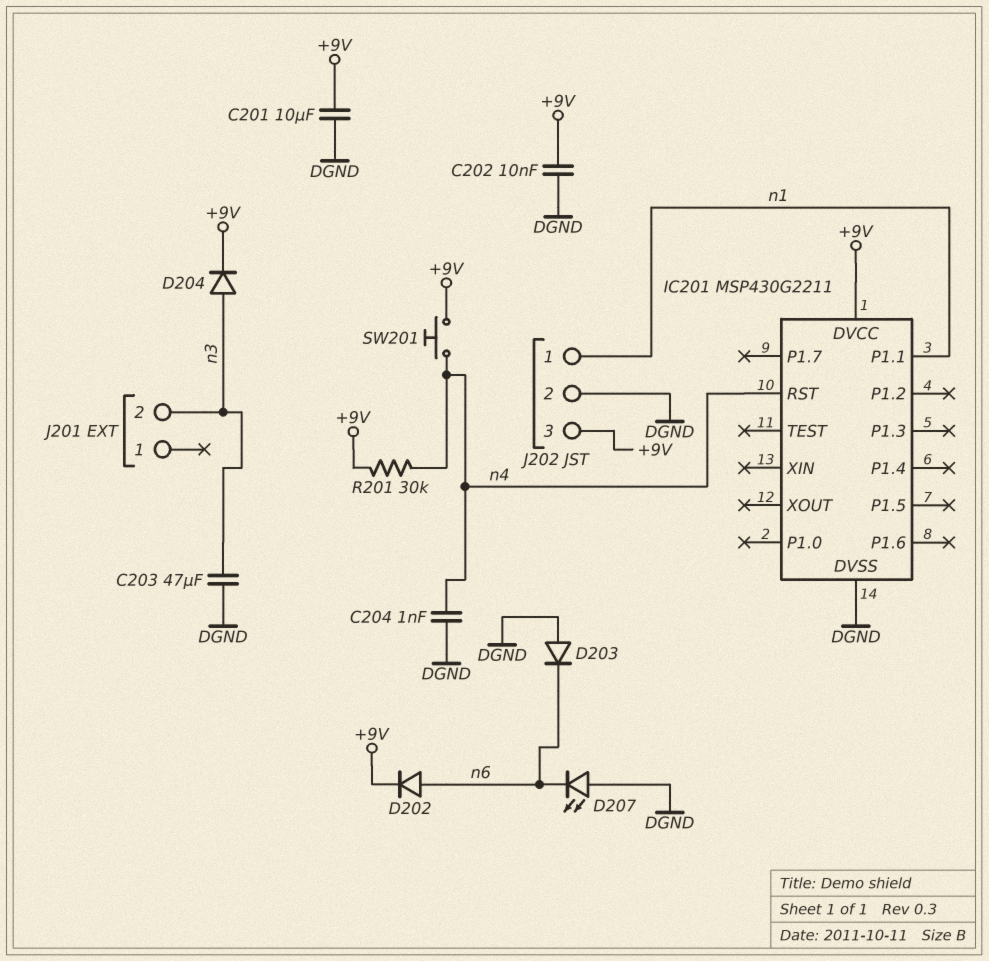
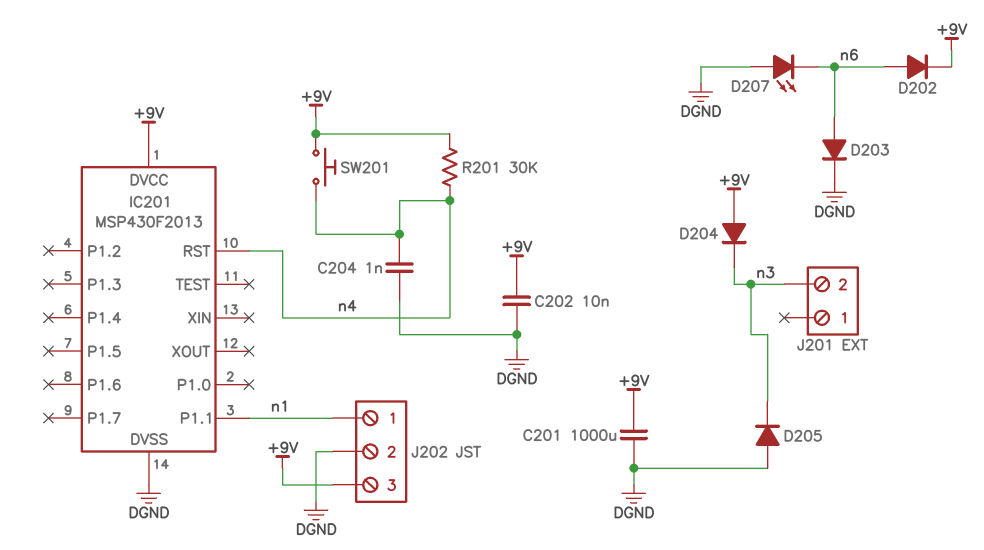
C201: 10uF (+9V, DGND) -> 1000uF (+9V, DGND)
C203: 47uF (DGND, n3) -> none
D203: diode (A DGND, K n6) -> diode (A n6, K DGND)
D204: diode (A n3, K +9V) -> diode (A +9V, K n3)
D205: none -> diode (A DGND, K n3)
IC201: MSP430G2211 -> MSP430F2013

